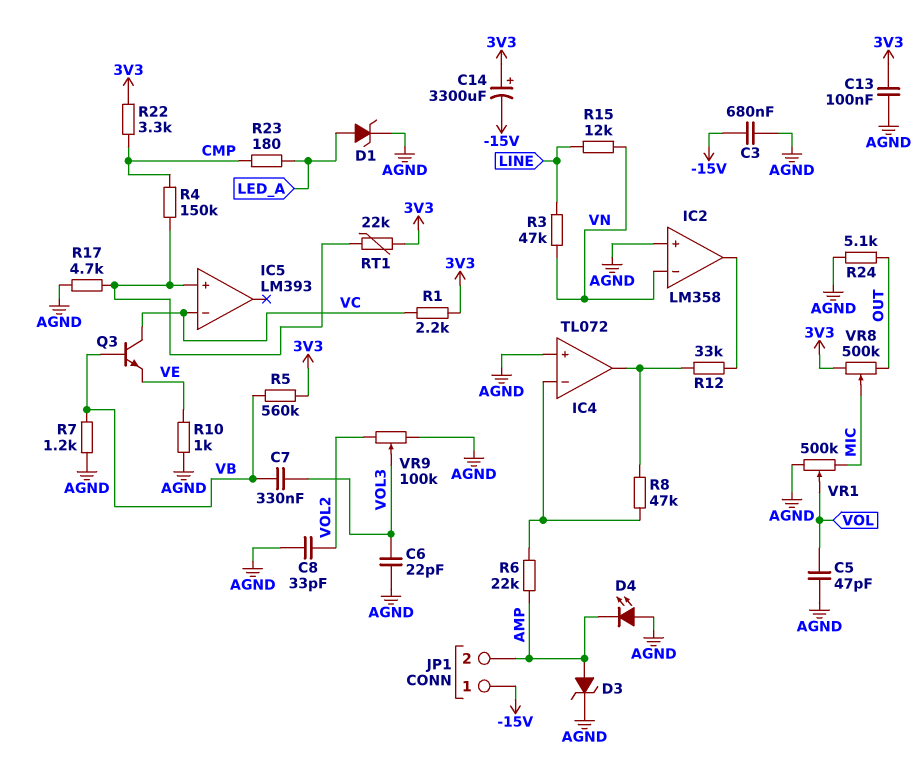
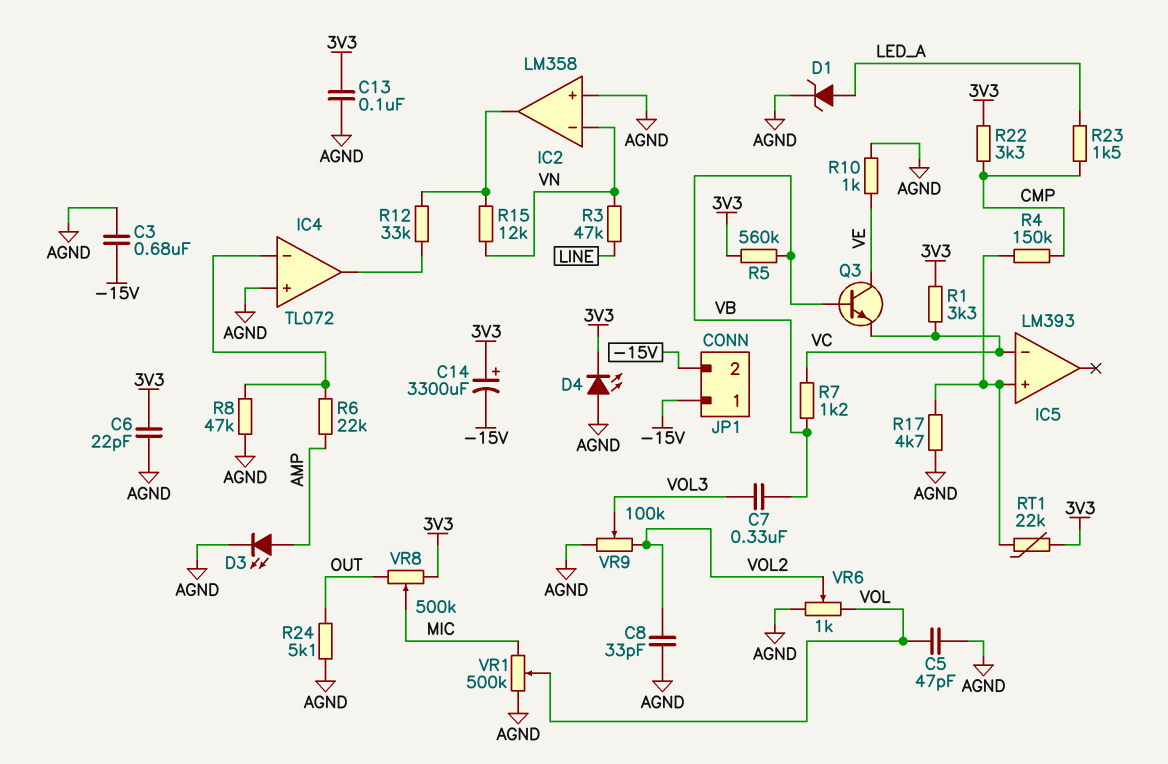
C6: 22pF (AGND, VOL3) -> 22pF (3V3, AGND)
D3: zener (A AMP, K AGND) -> LED (A AMP, K AGND)
D4: LED (A AGND, K AMP) -> LED (A AGND, K 3V3)
JP1 pin 2: AMP -> -15V
Q3: NPN (B VB, C VC, E VE) -> NPN (B VB, C VE, E VC)
R1: 2.2k (3V3, VC) -> 3.3k (3V3, VC)
R7: 1.2k (AGND, VB) -> 1.2k (VB, VC)
R8: 47k (IC4/in-, IC4/out) -> 47k (AGND, IC4/in-)
R15: 12k (LINE, VN) -> 12k (IC2/out, VN)
R23: 180 (CMP, LED_A) -> 1.5k (CMP, LED_A)
VR6: none -> 1k (AGND, VOL, wiper VOL2)

